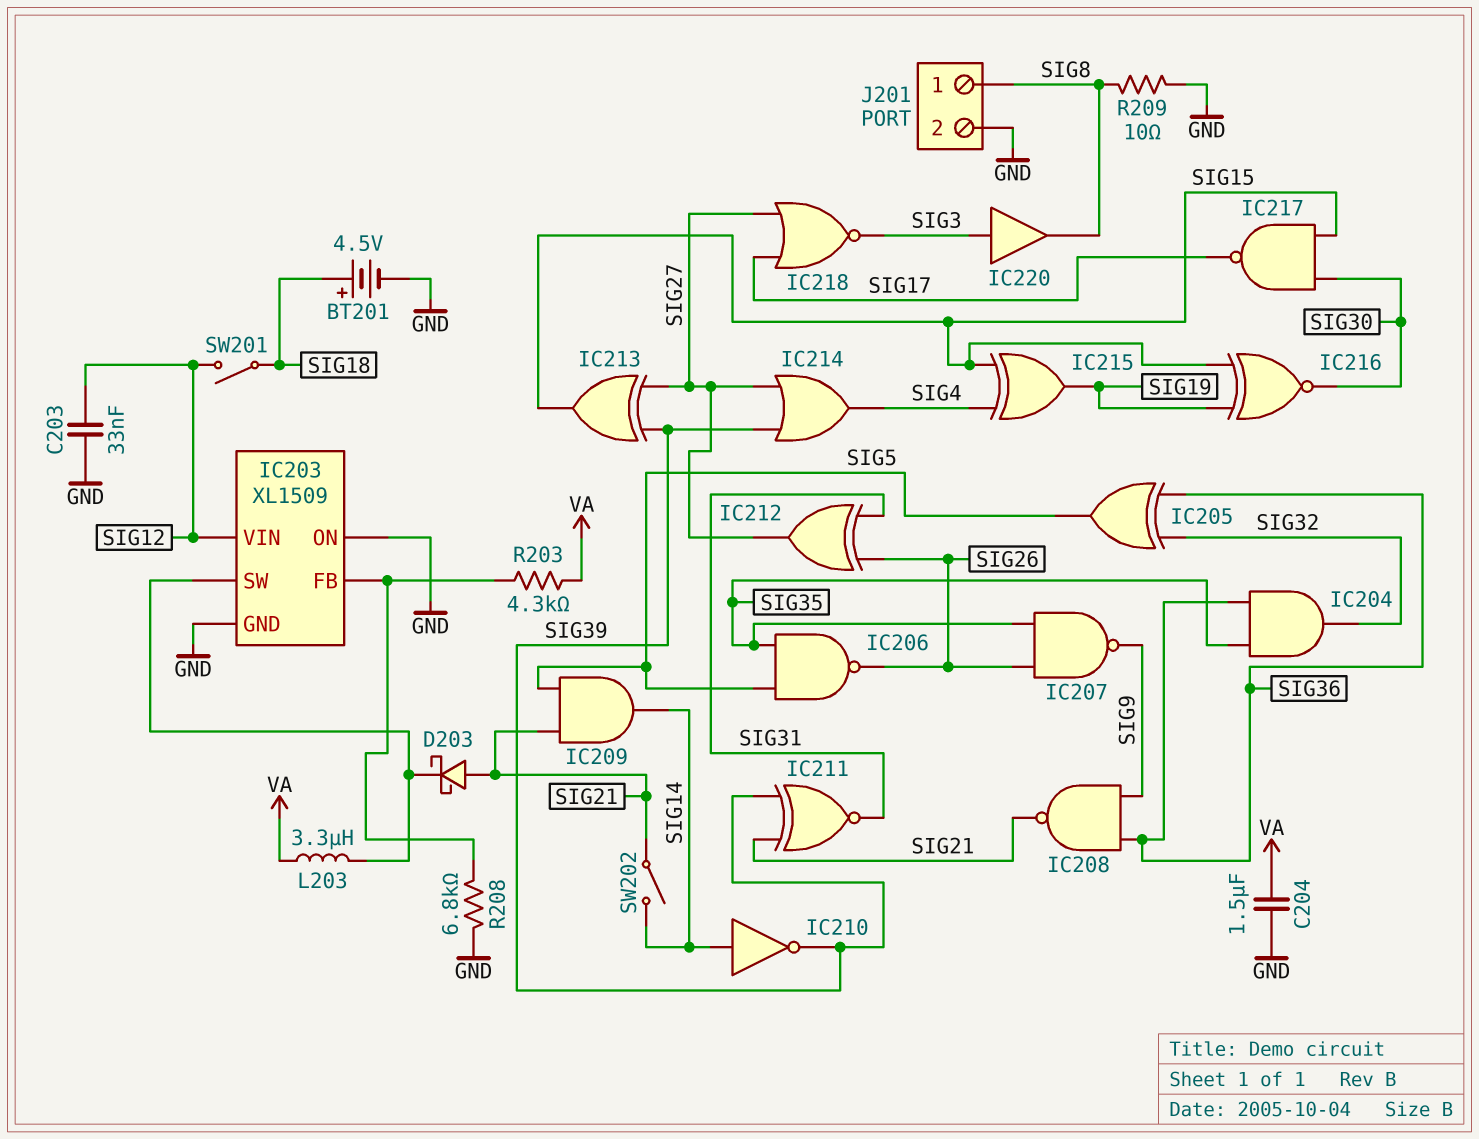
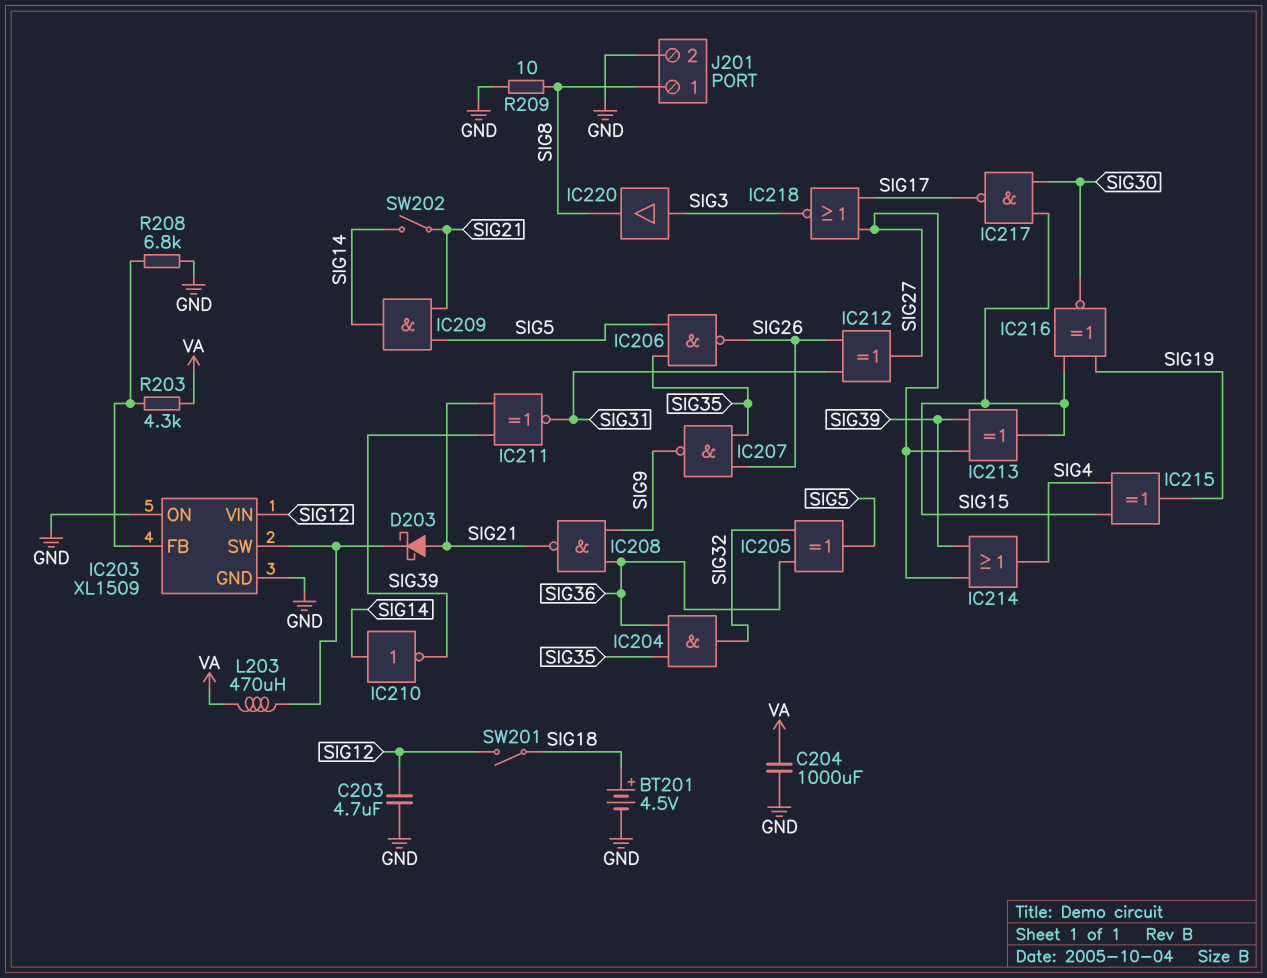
C203: 33nF (GND, SIG12) -> 4.7uF (GND, SIG12)
C204: 1.5uF (GND, VA) -> 1000uF (GND, VA)
L203: 3.3uH (IC203/SW, VA) -> 470uH (IC203/SW, VA)

